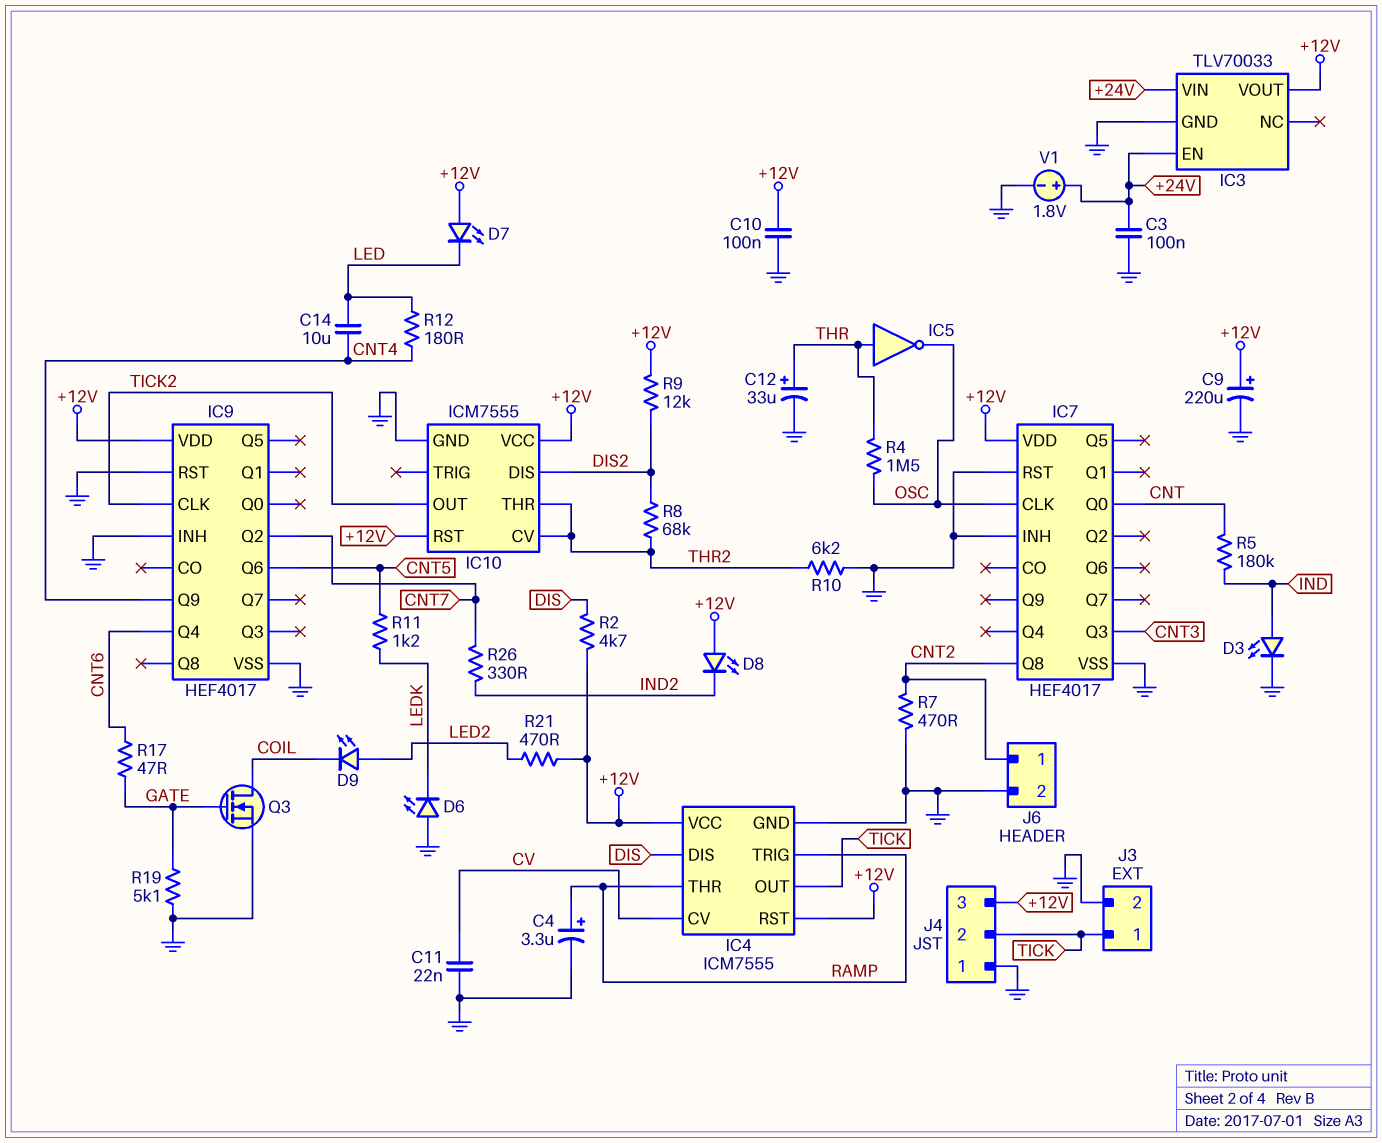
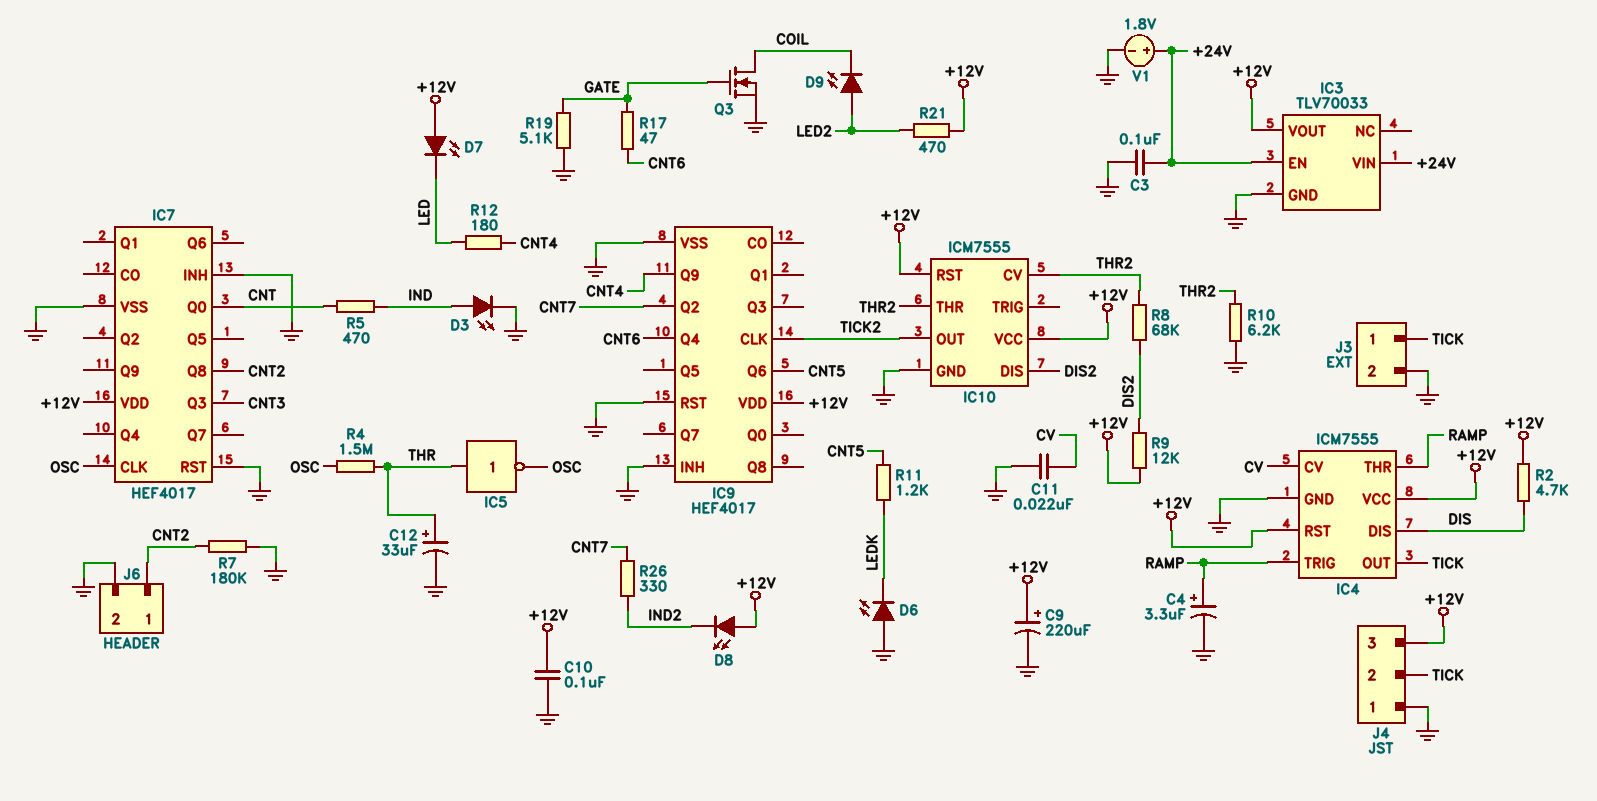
C14: 10uF (CNT4, LED) -> none
R5: 180k (CNT, IND) -> 470 (CNT, IND)
R7: 470 (CNT2, GND) -> 180k (CNT2, GND)

